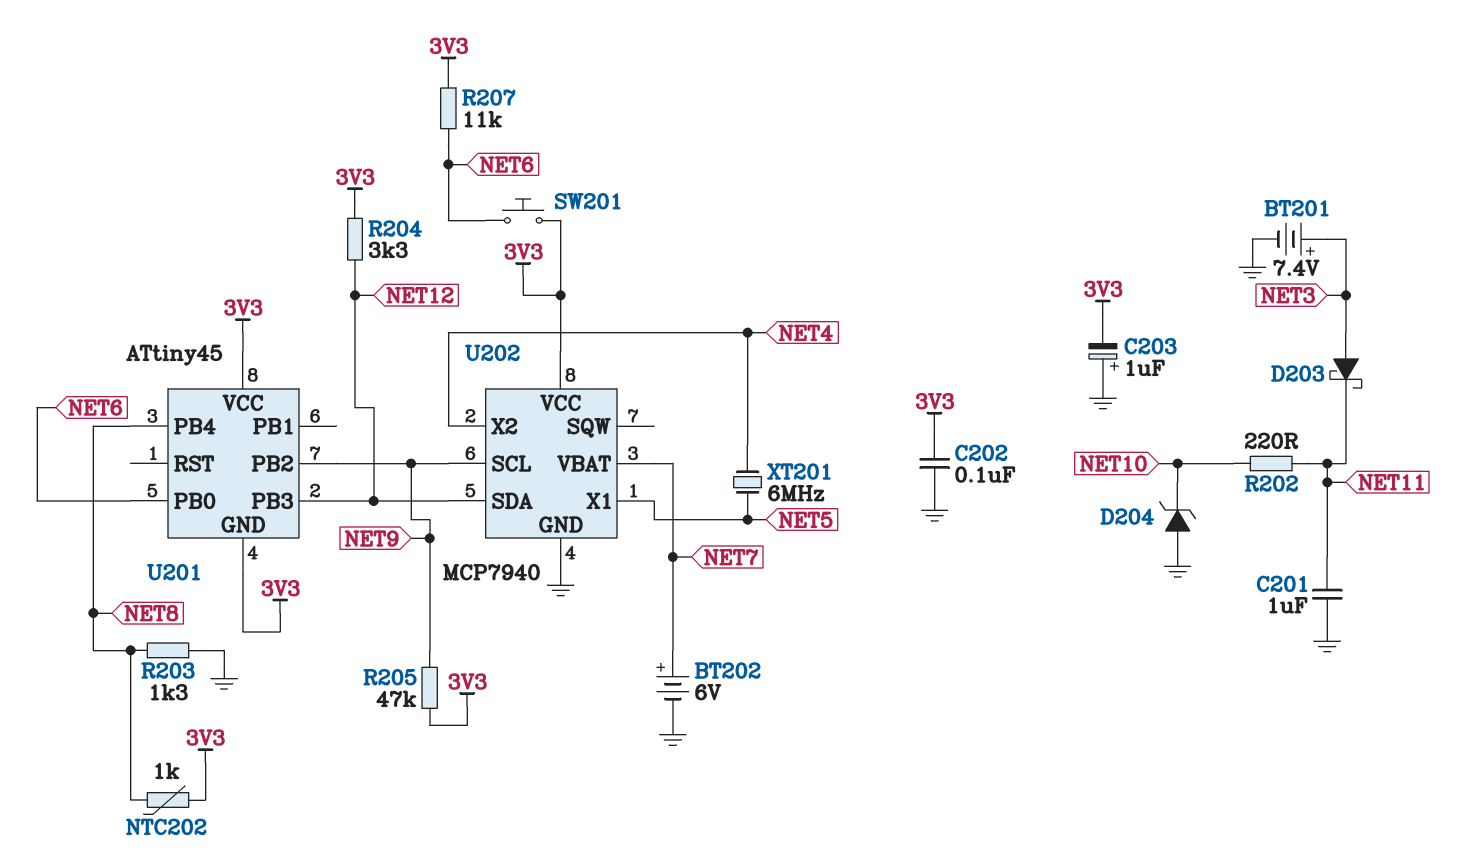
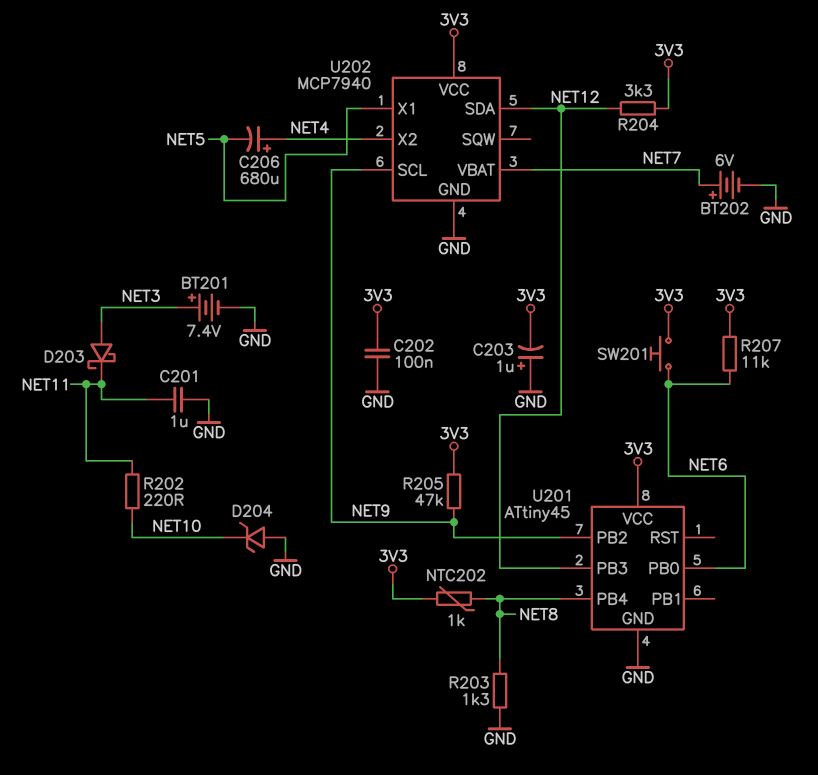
C206: none -> 680uF (plus NET4, minus NET5)
U201 pin GND: 3V3 -> GND
XT201: 6MHz (NET4, NET5) -> none

